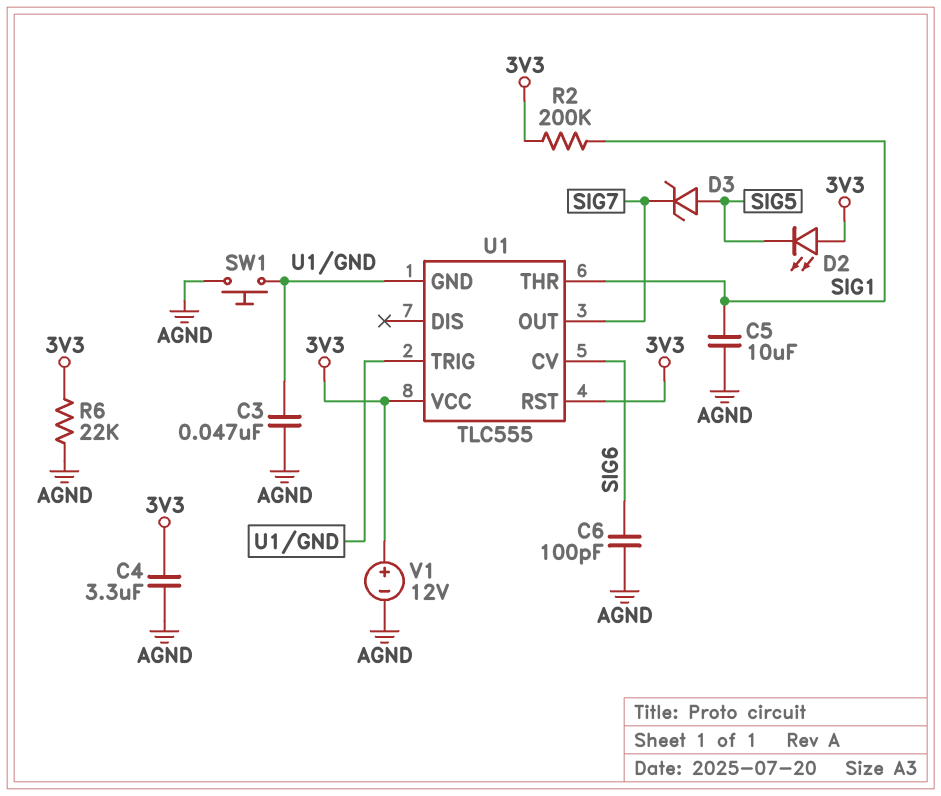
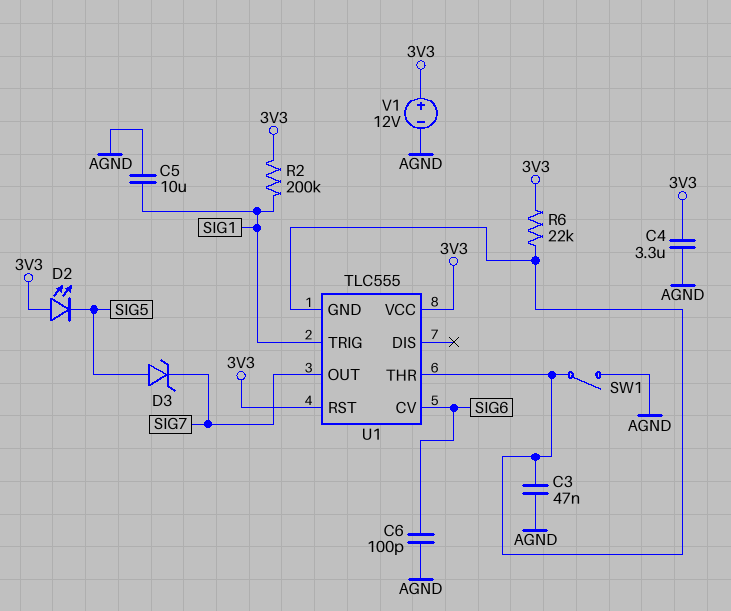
R6: 22k (3V3, AGND) -> 22k (3V3, U1/GND)
SW1: button (AGND, U1/GND) -> switch (AGND, U1/GND)
U1 pin THR: SIG1 -> U1/GND
U1 pin TRIG: U1/GND -> SIG1

